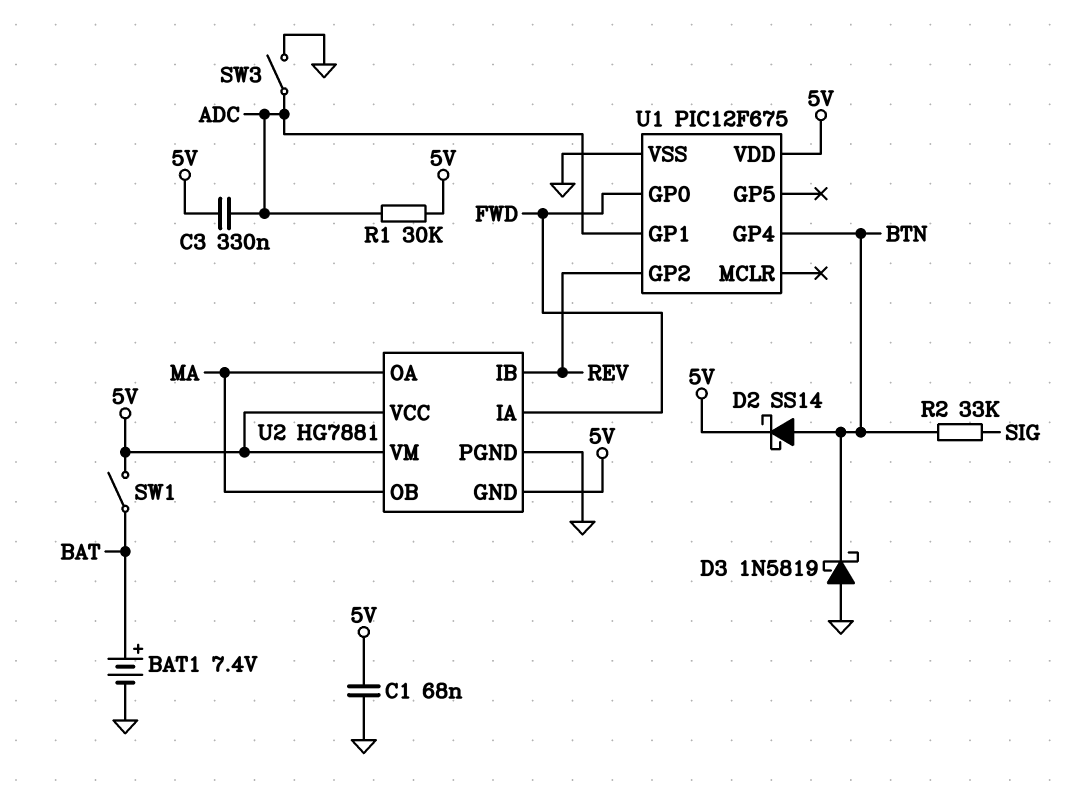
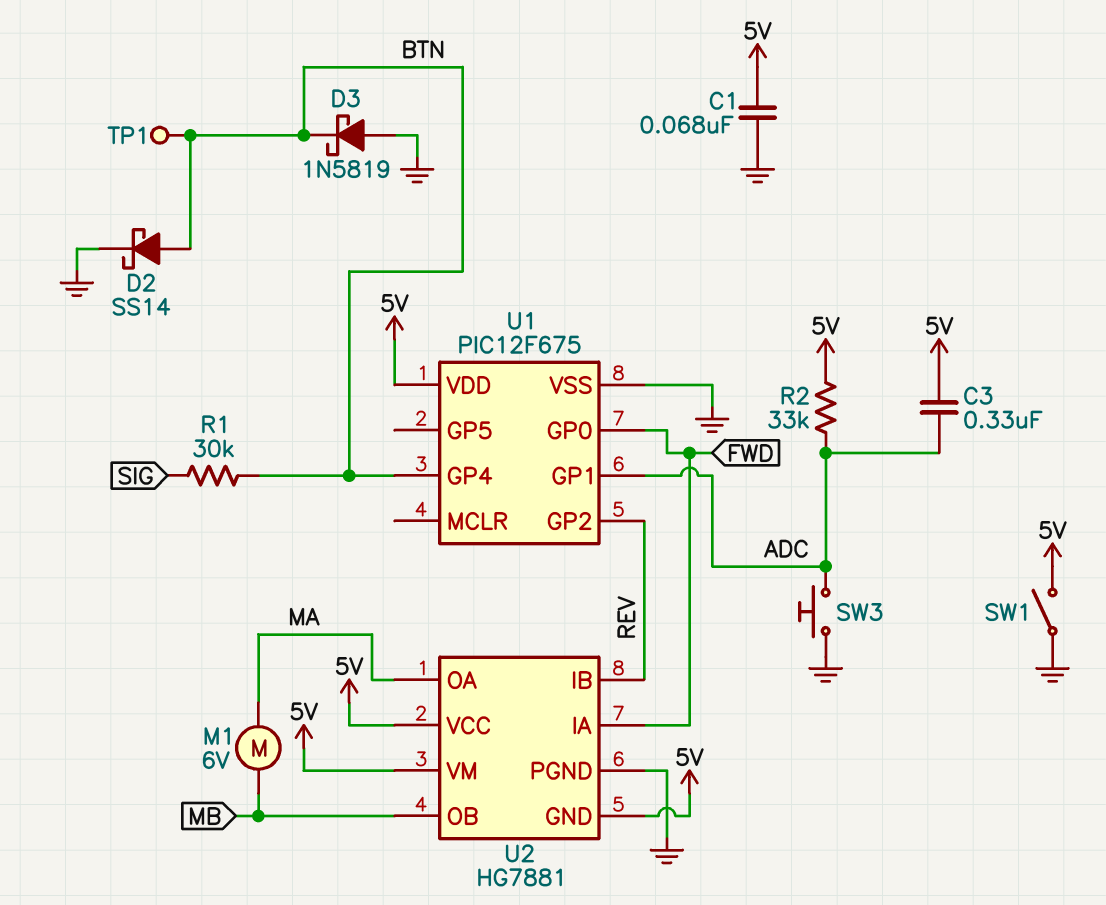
BAT1: 7.4V (plus BAT, minus GND) -> none
D2: schottky SS14 (A BTN, K 5V) -> schottky SS14 (A BTN, K GND)
M1: none -> motor 6V (MA, MB)
R1: 30k (5V, ADC) -> 30k (BTN, SIG)
R2: 33k (BTN, SIG) -> 33k (5V, ADC)
SW1: switch (5V, BAT) -> switch (5V, GND)
SW3: switch (ADC, GND) -> button (ADC, GND)
TP1: none -> test point (BTN)
U2 pin OB: MA -> MB

